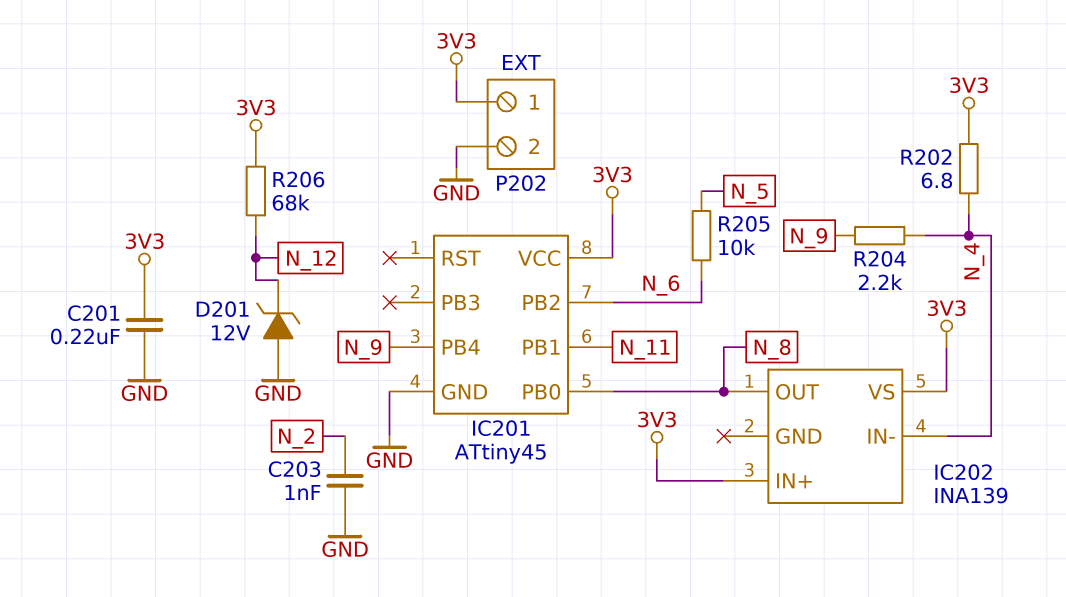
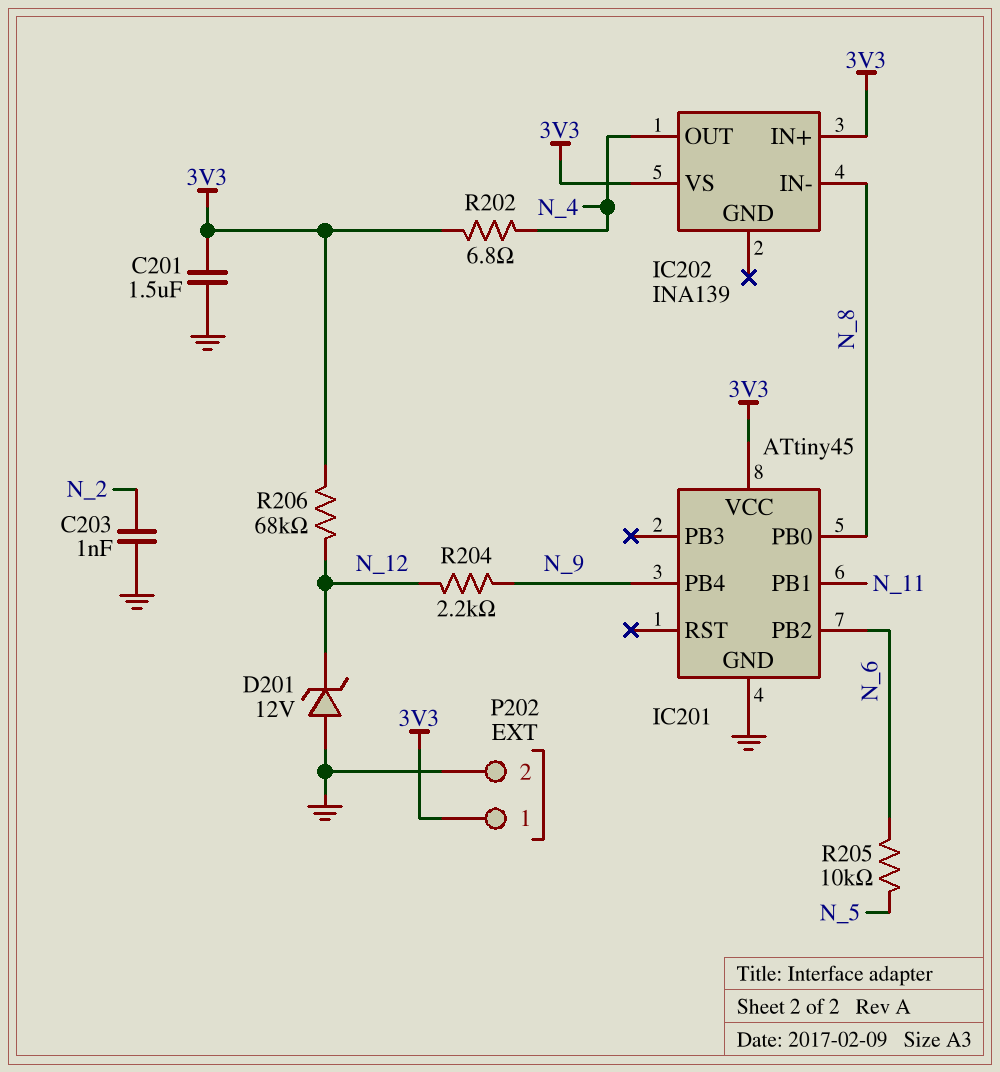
C201: 220nF (3V3, GND) -> 1.5uF (3V3, GND)
IC202 pin IN-: N_4 -> N_8
IC202 pin OUT: N_8 -> N_4
R204: 2.2k (N_4, N_9) -> 2.2k (N_9, N_12)

